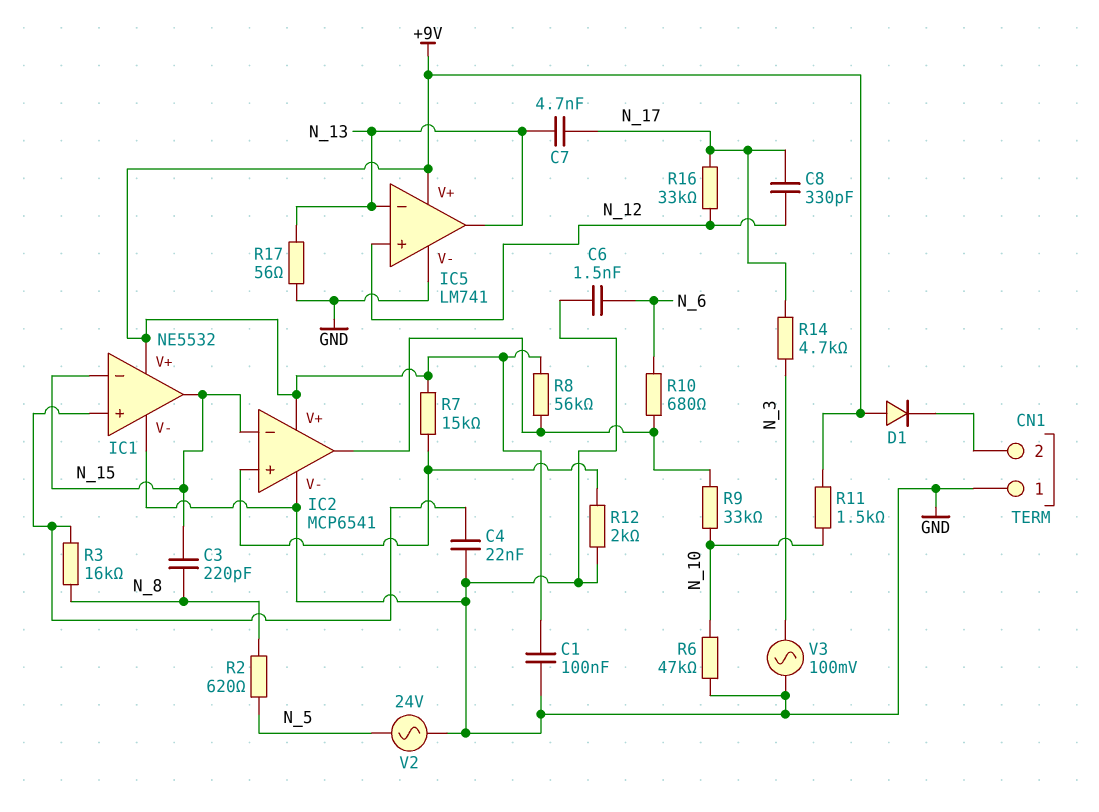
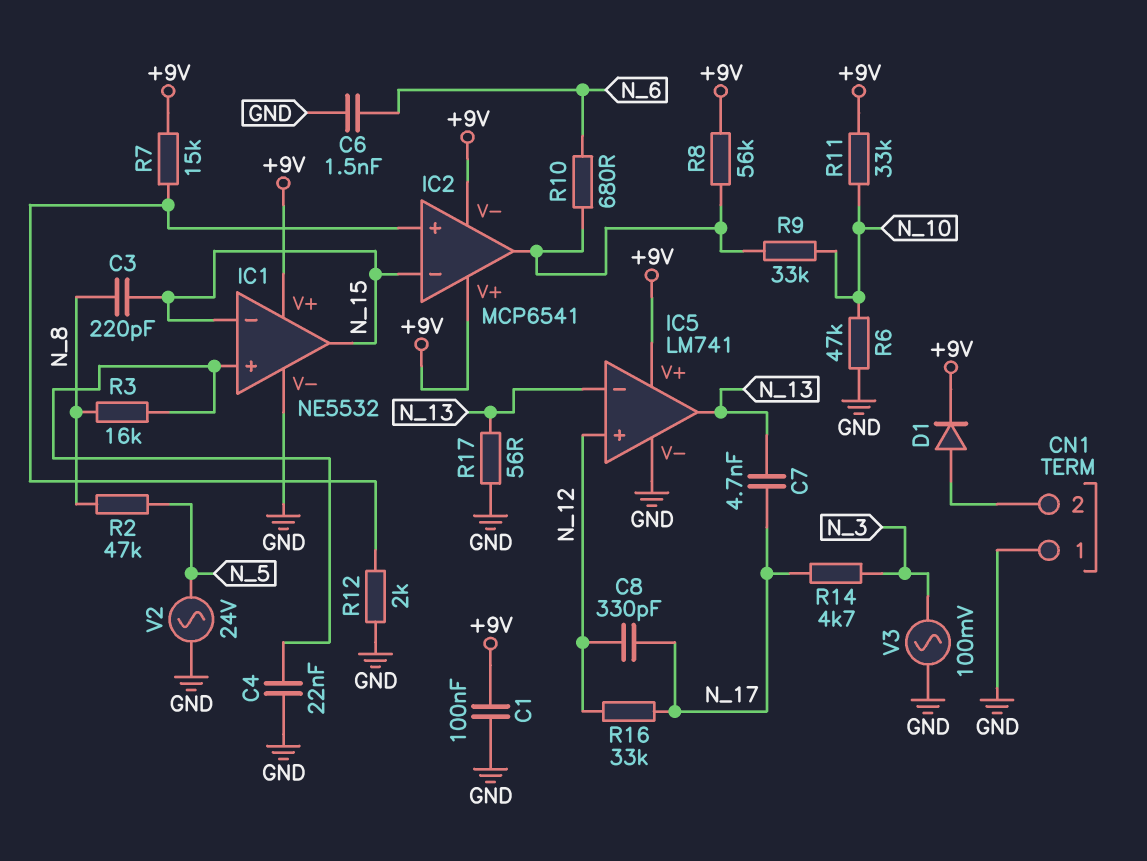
D1: diode (A +9V, K CN1/2) -> diode (A CN1/2, K +9V)
IC2 pin V-: GND -> +9V
R2: 620 (N_5, N_8) -> 47k (N_5, N_8)
R11: 1.5k (+9V, N_10) -> 33k (+9V, N_10)

